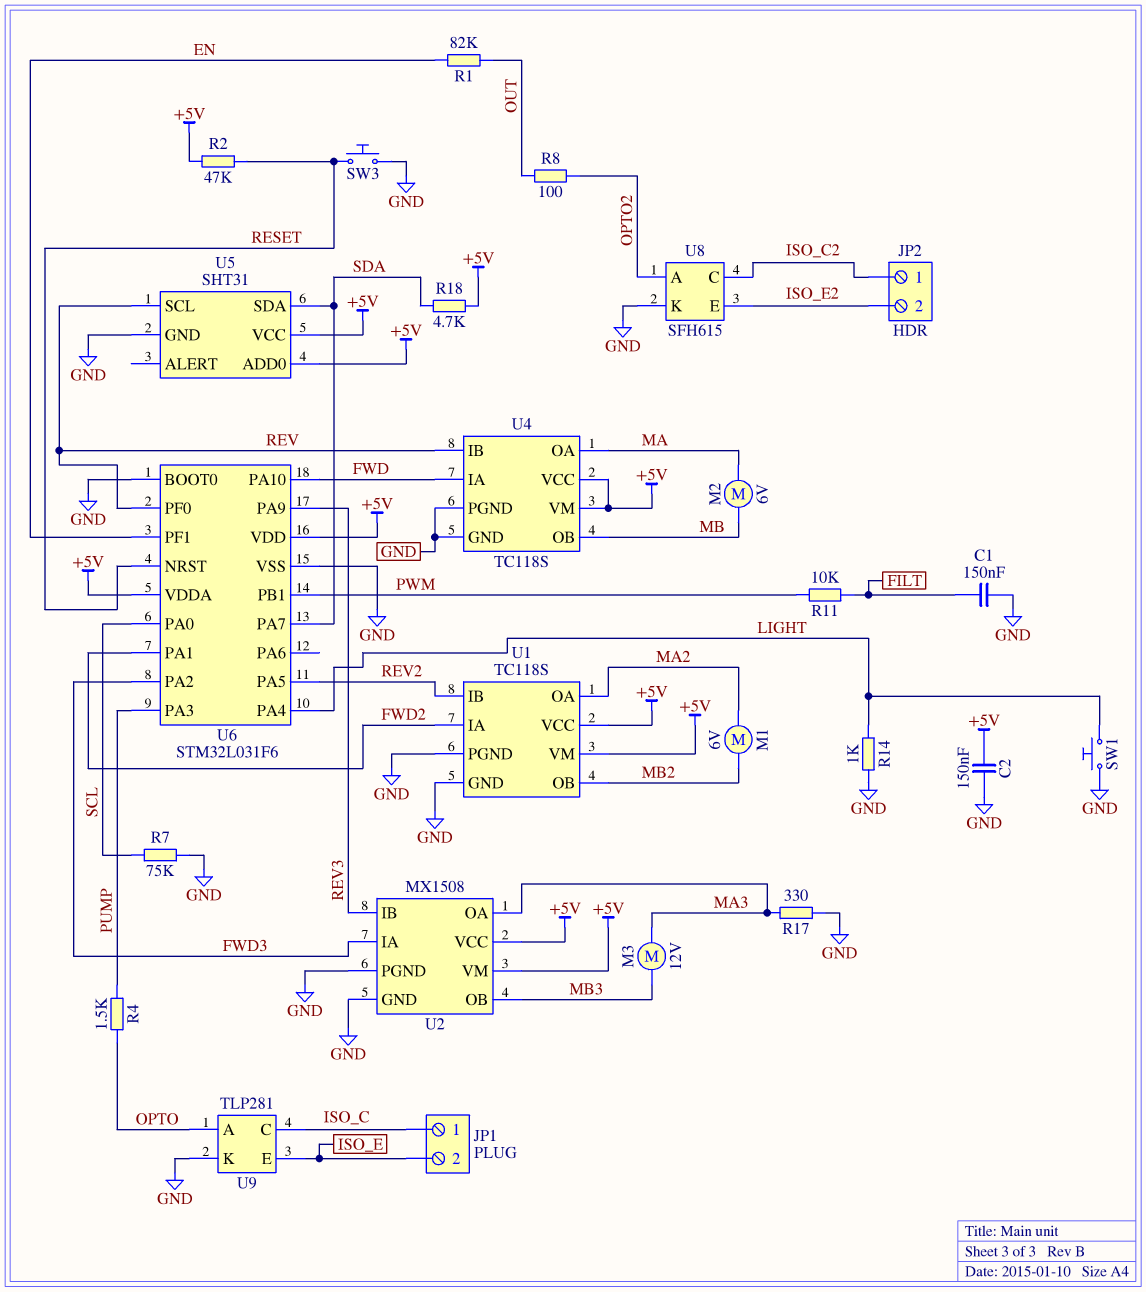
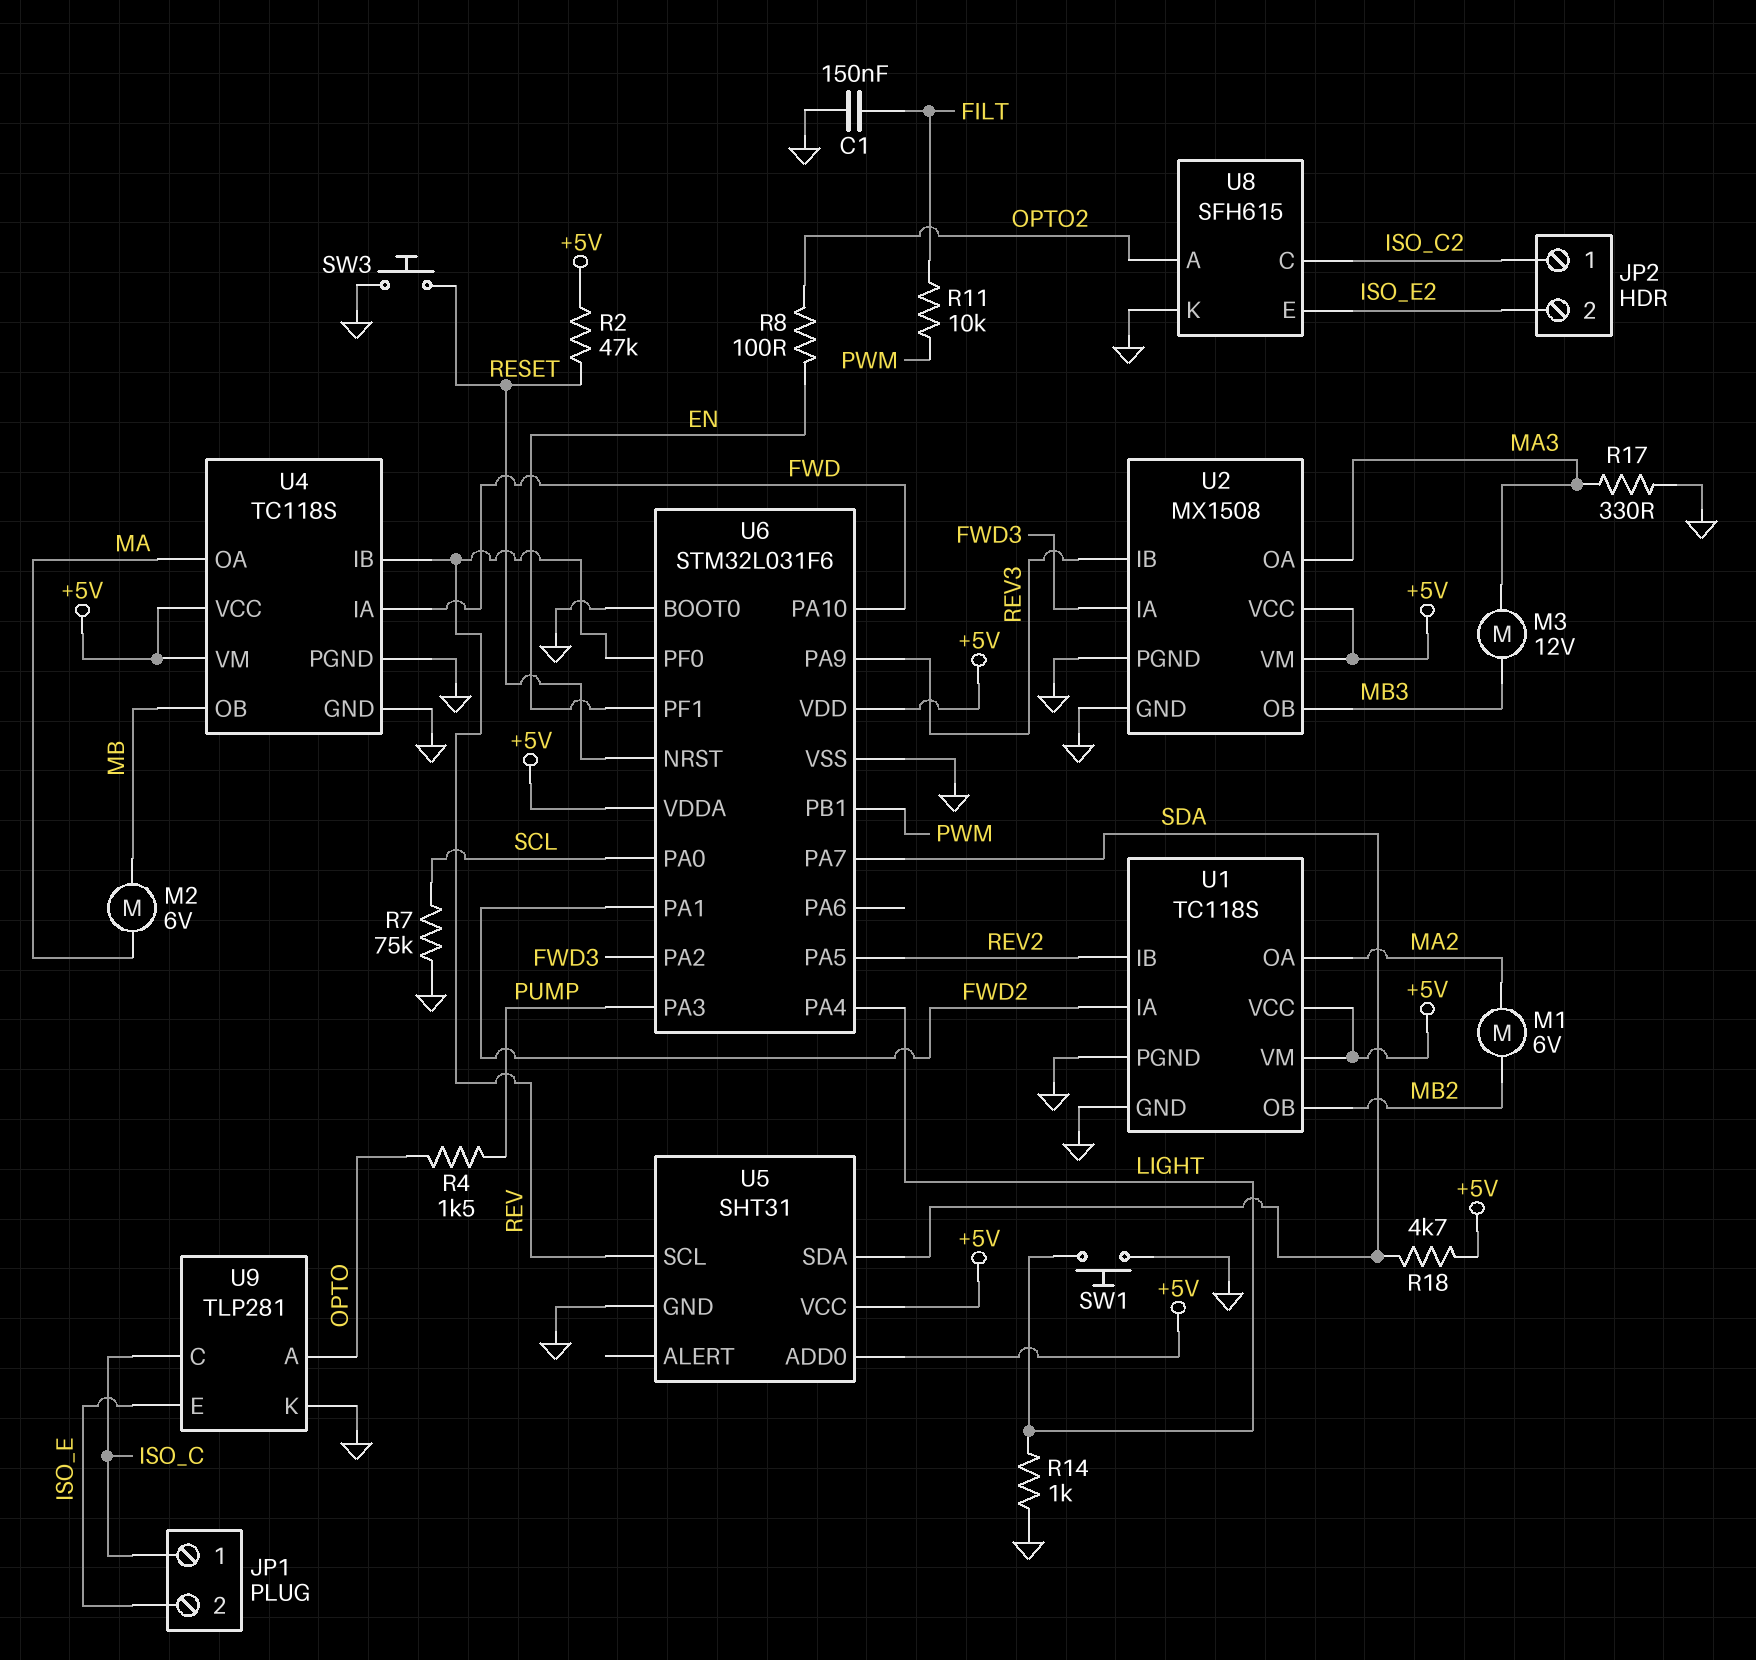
C2: 150nF (+5V, GND) -> none
R1: 82k (EN, OUT) -> none
R8: 100 (OPTO2, OUT) -> 100 (EN, OPTO2)

